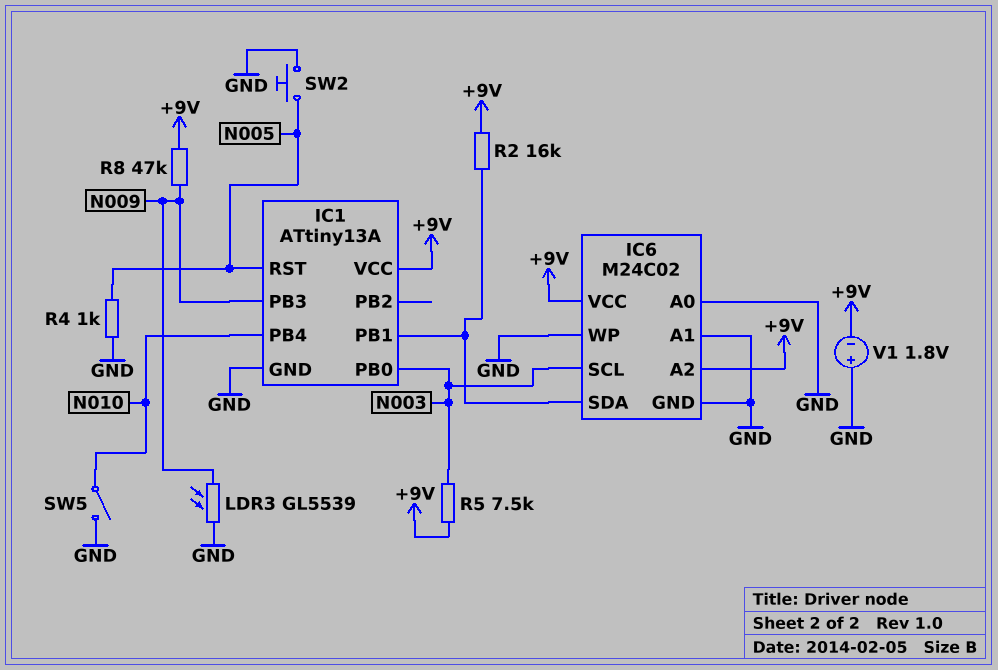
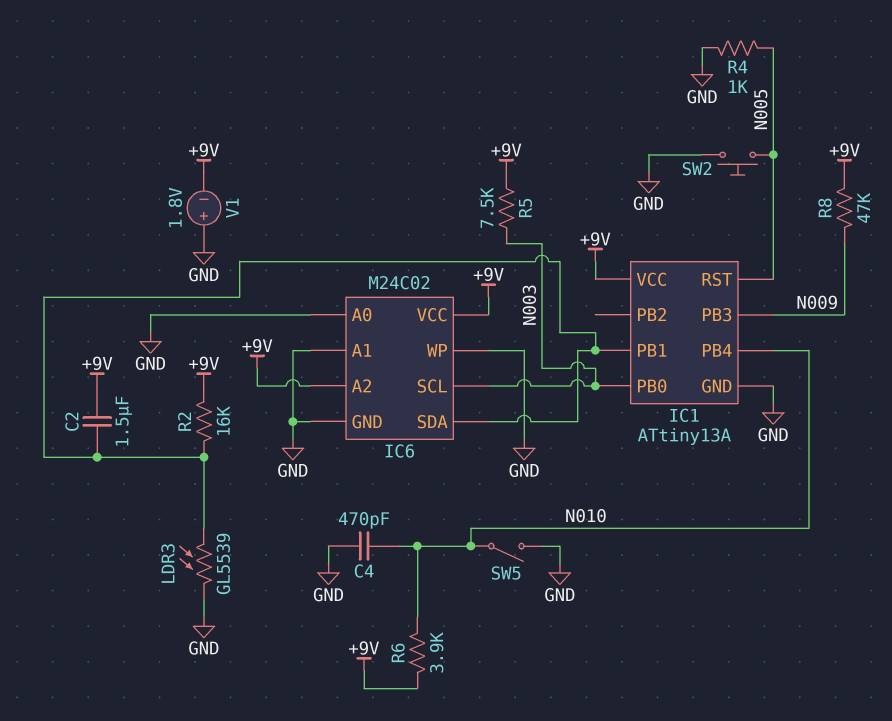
C2: none -> 1.5uF (+9V, IC1/PB1)
C4: none -> 470pF (GND, N010)
LDR3: GL5539 (GND, N009) -> GL5539 (GND, IC1/PB1)
R6: none -> 3.9k (+9V, N010)

